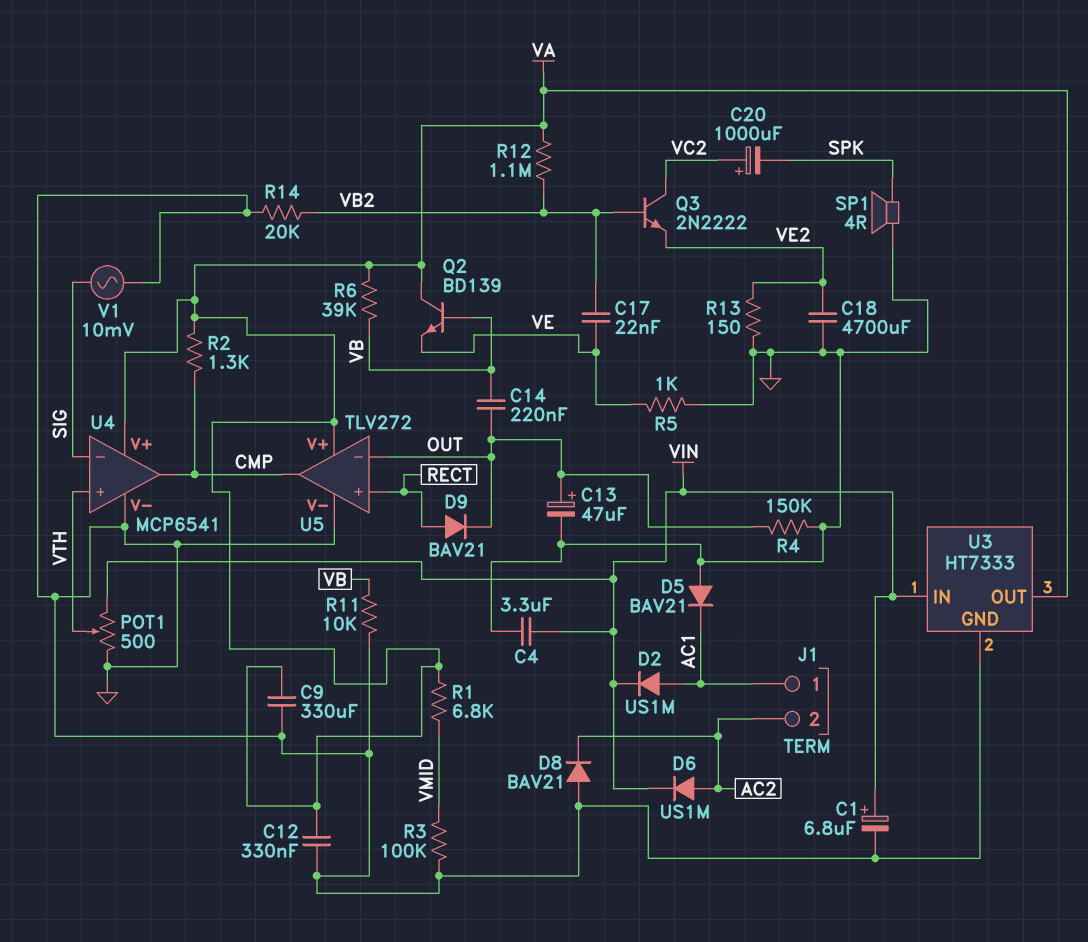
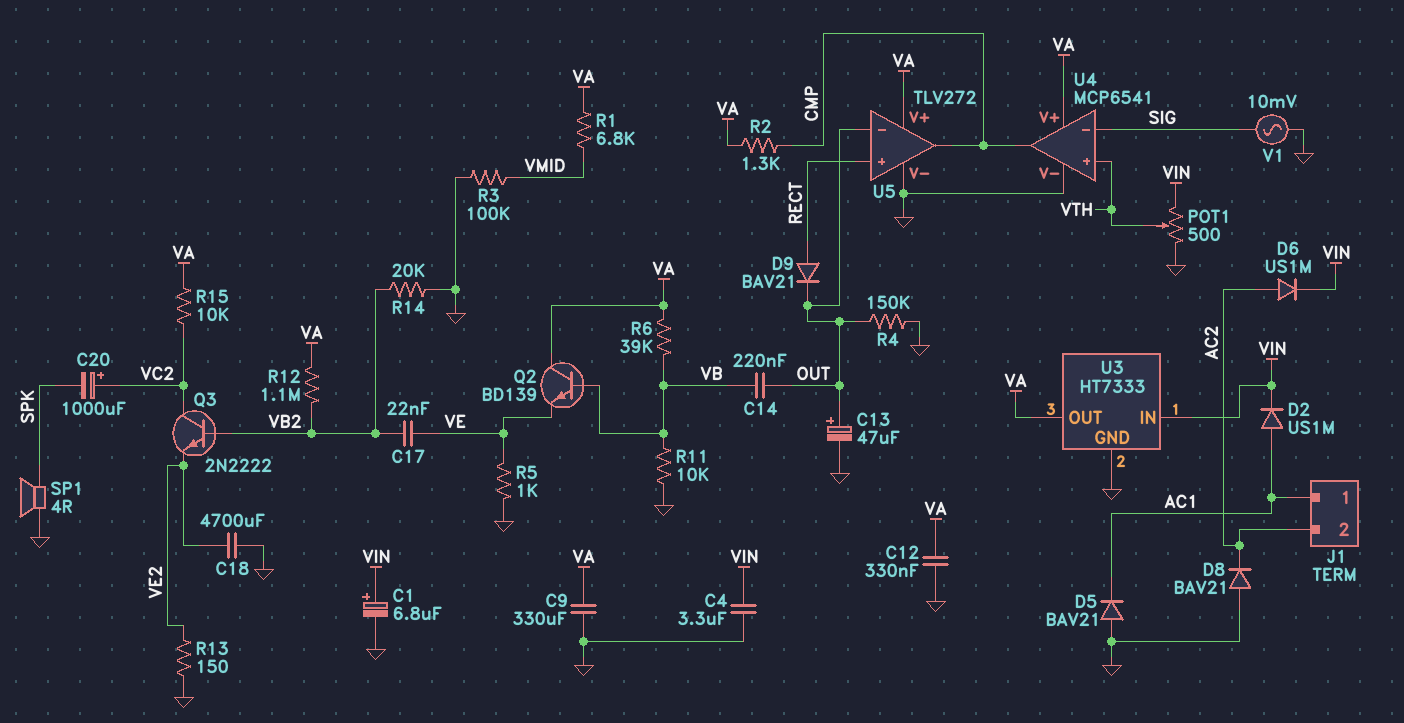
R15: none -> 10k (VA, VC2)

